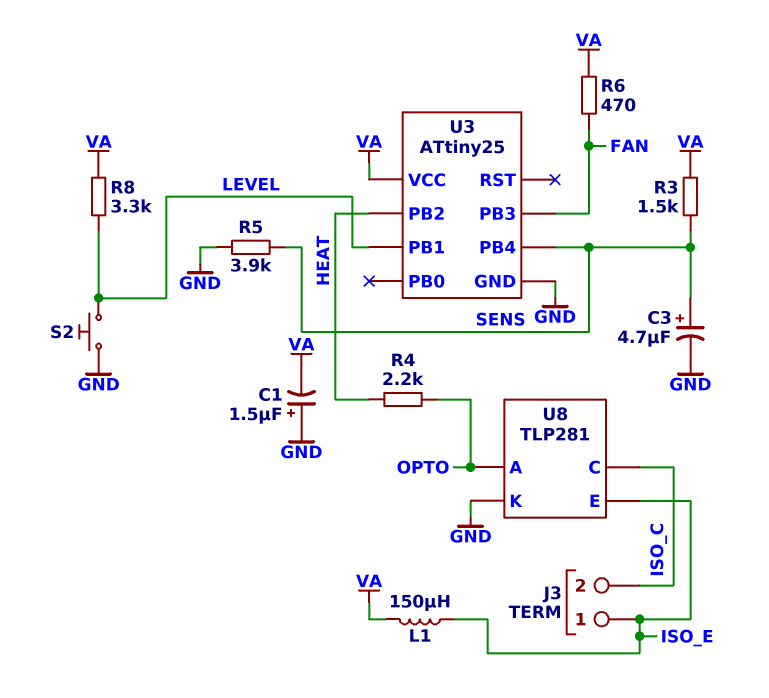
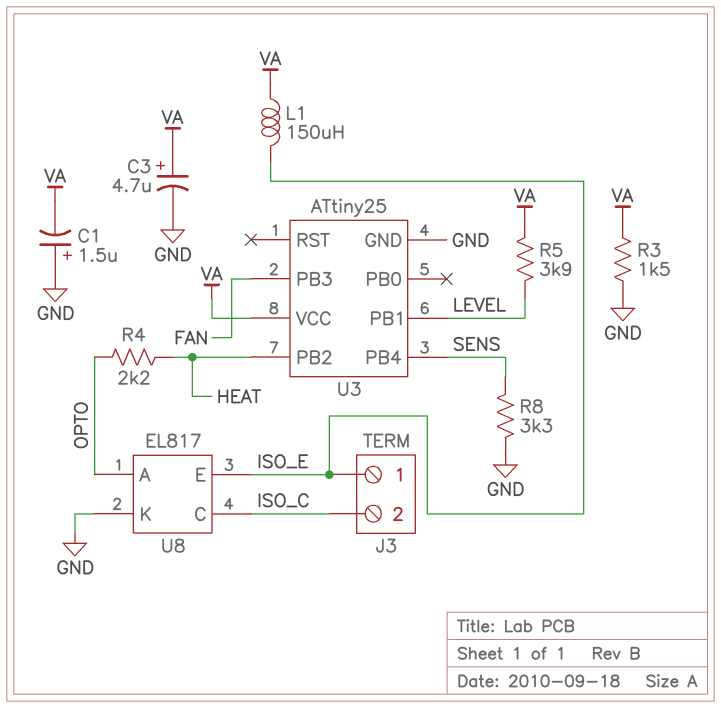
C3: 4.7uF (plus SENS, minus GND) -> 4.7uF (plus VA, minus GND)
R3: 1.5k (SENS, VA) -> 1.5k (GND, VA)
R5: 3.9k (GND, SENS) -> 3.9k (LEVEL, VA)
R6: 470 (FAN, VA) -> none
R8: 3.3k (LEVEL, VA) -> 3.3k (GND, SENS)
S2: button (GND, LEVEL) -> none
U8: TLP281 -> EL817

